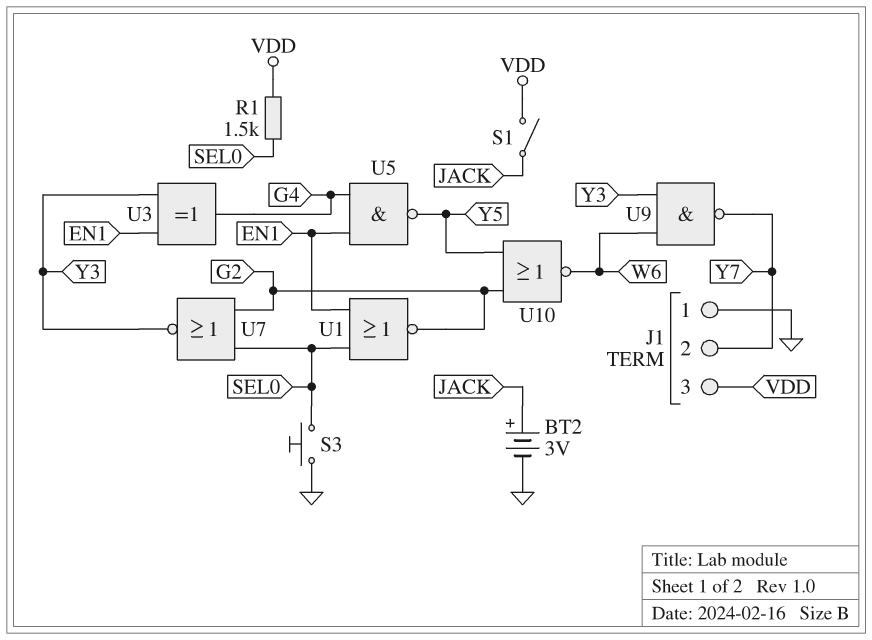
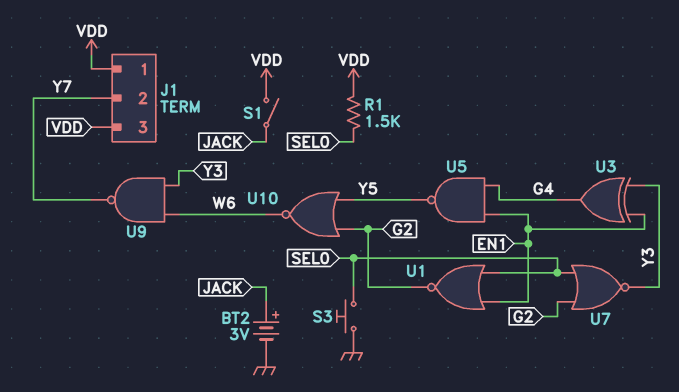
J1 pin 1: GND -> VDD

